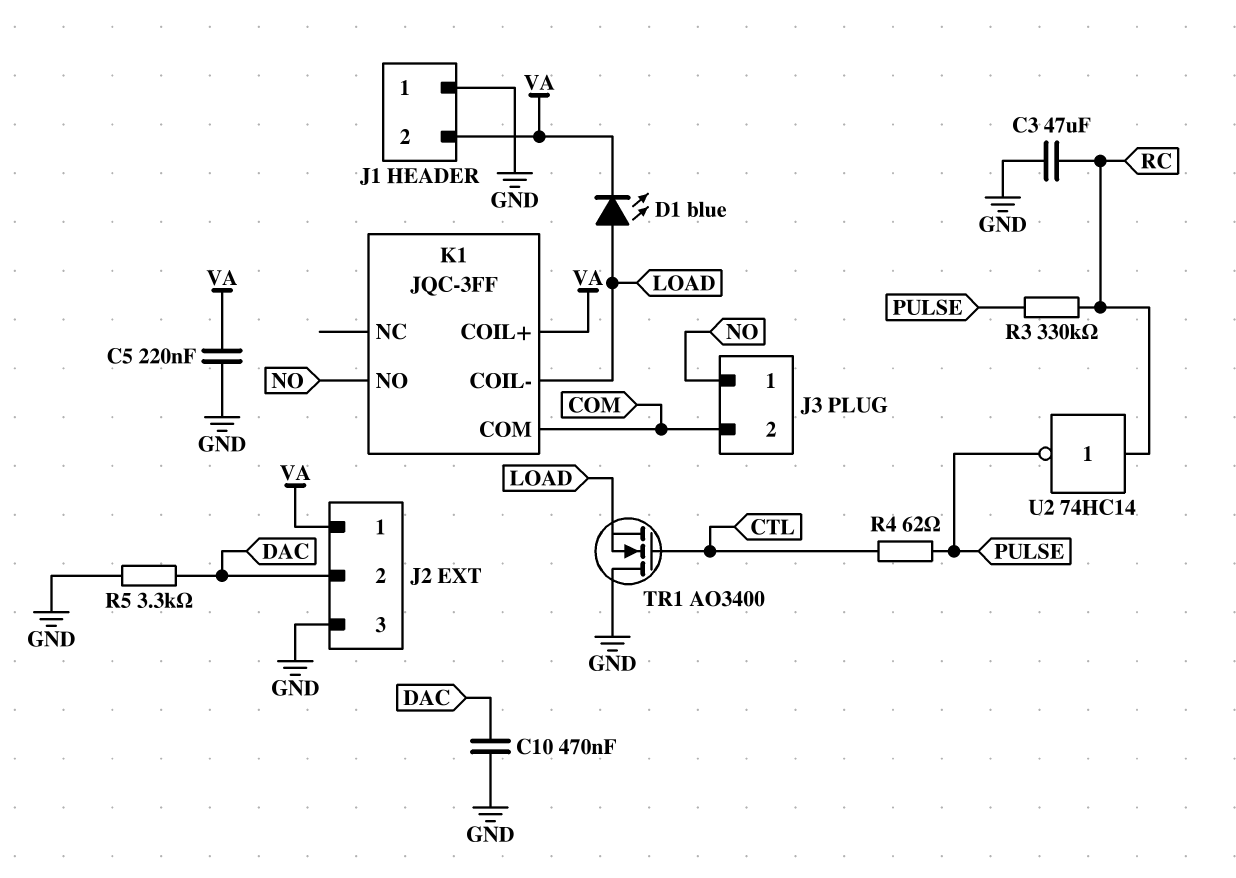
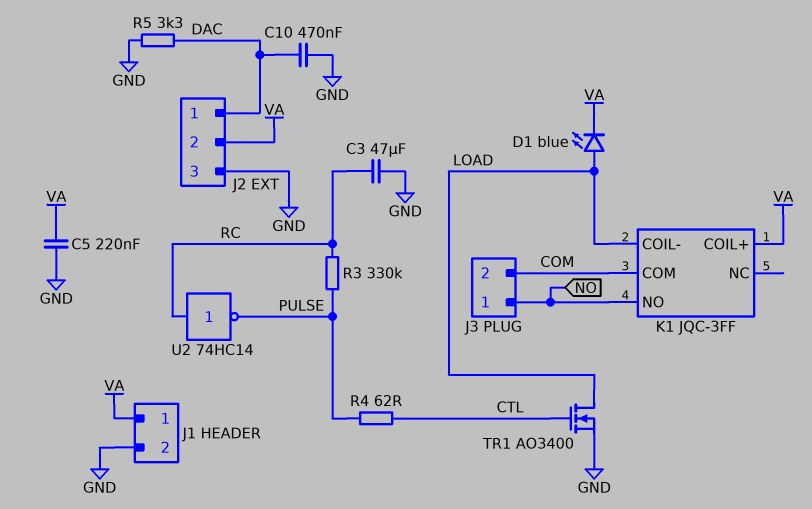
J1 pin 1: GND -> VA
J1 pin 2: VA -> GND
J2 pin 1: VA -> DAC
J2 pin 2: DAC -> VA
TR1: NMOS AO3400 (G CTL, D GND, S LOAD) -> NMOS AO3400 (G CTL, D LOAD, S GND)

